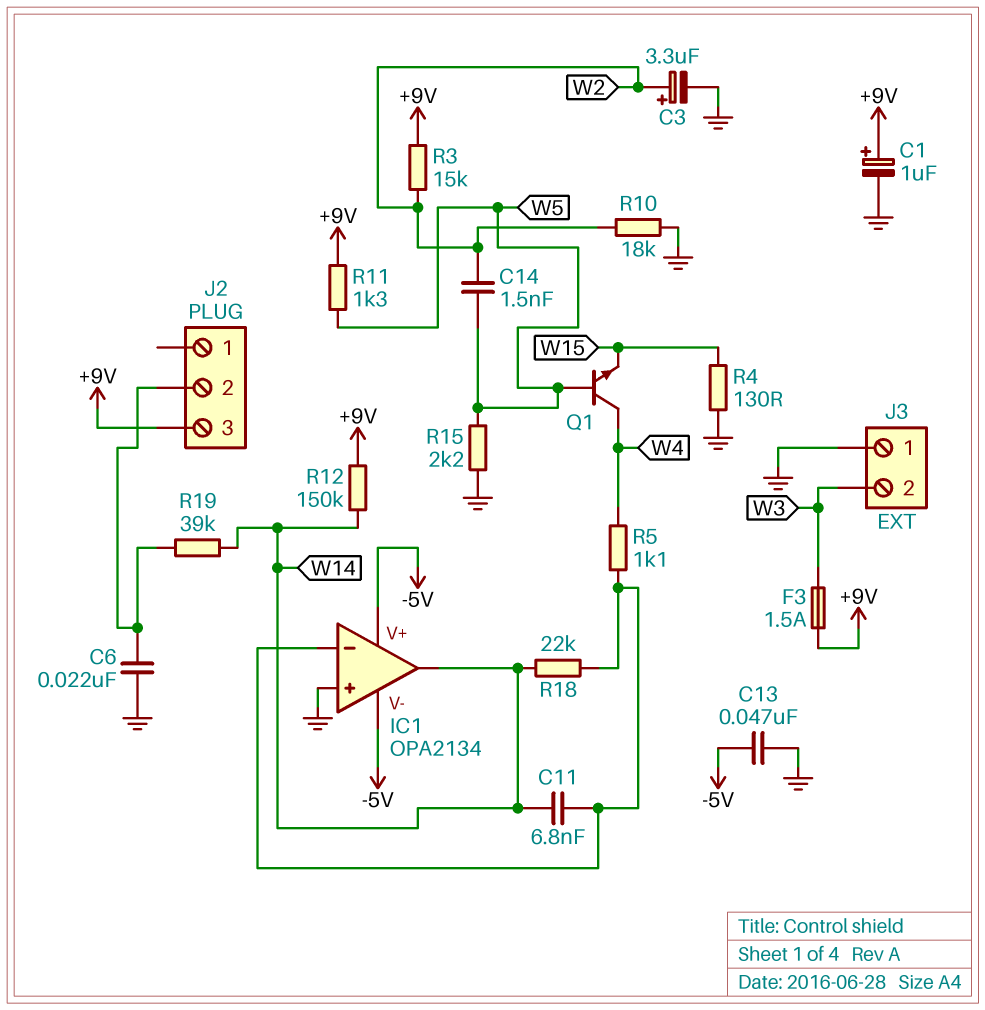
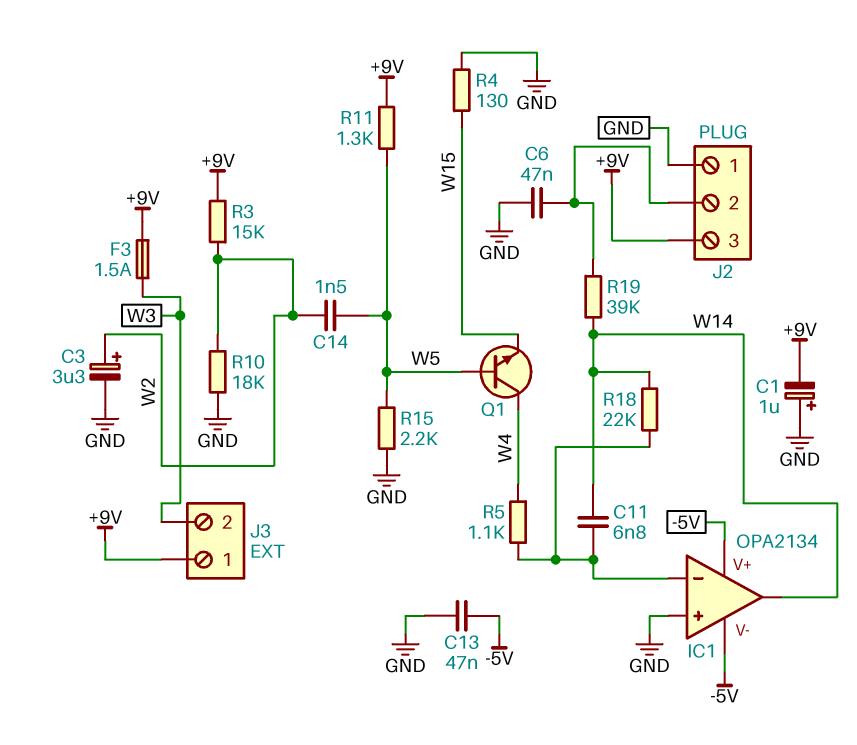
C1: 1uF (plus +9V, minus GND) -> 1uF (plus GND, minus +9V)
C6: 22nF (GND, J2/2) -> 47nF (GND, J2/2)
J2 pin 1: none -> GND
J3 pin 1: GND -> +9V
R12: 150k (+9V, W14) -> none

